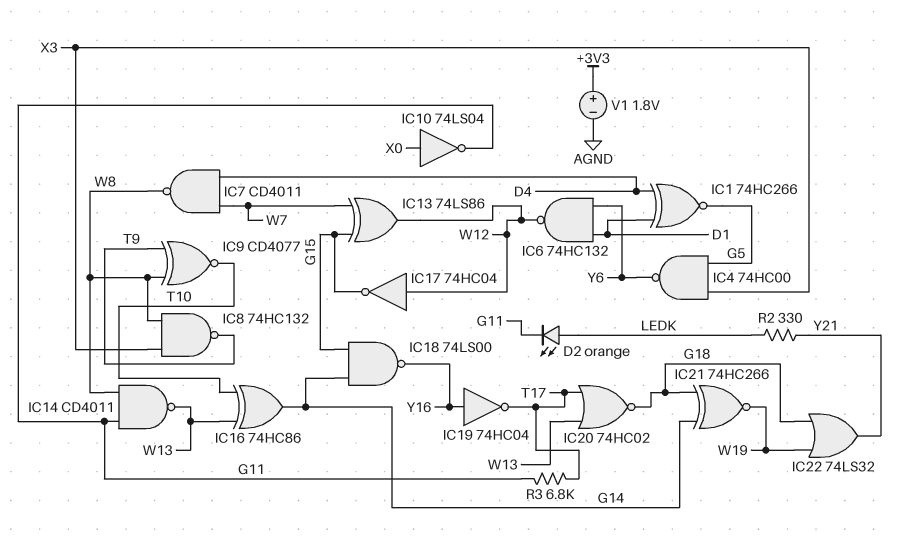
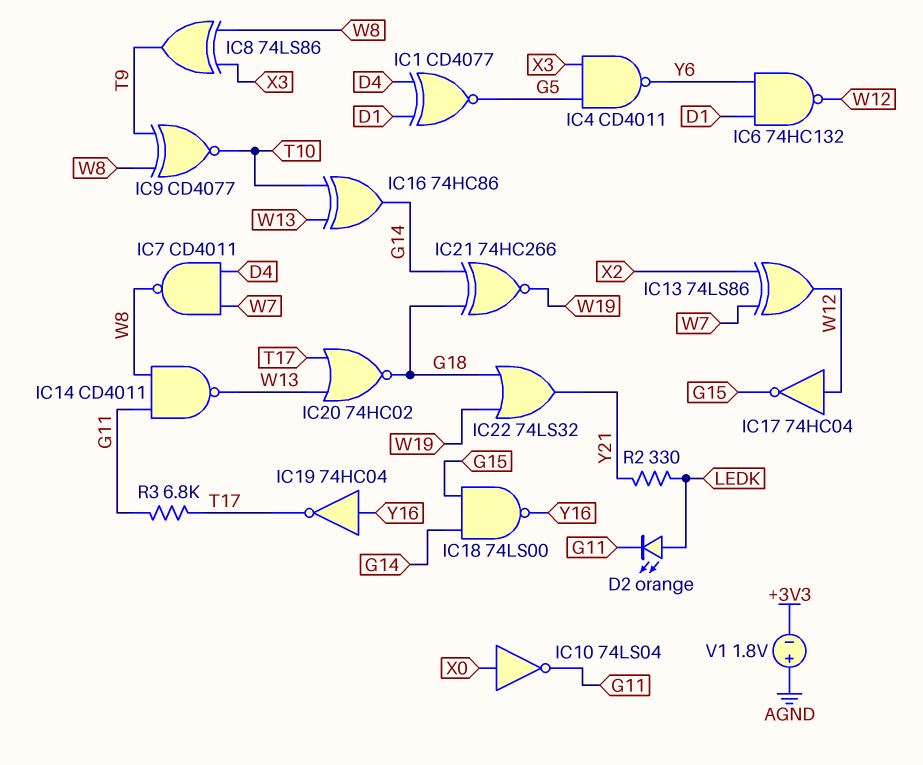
IC1: XNOR 74HC266 (in D1, in D4, out G5) -> XNOR CD4077 (in D1, in D4, out G5)
IC4: NAND 74HC00 (in G5, in X3, out Y6) -> NAND CD4011 (in G5, in X3, out Y6)
IC8: NAND 74HC132 (in W8, in X3, out T9) -> XOR 74LS86 (in W8, in X3, out T9)
IC13: XOR 74LS86 (in G15, in W7, out W12) -> XOR 74LS86 (in W7, in X2, out W12)
V1: 1.8V (plus +3V3, minus AGND) -> 1.8V (plus AGND, minus +3V3)

